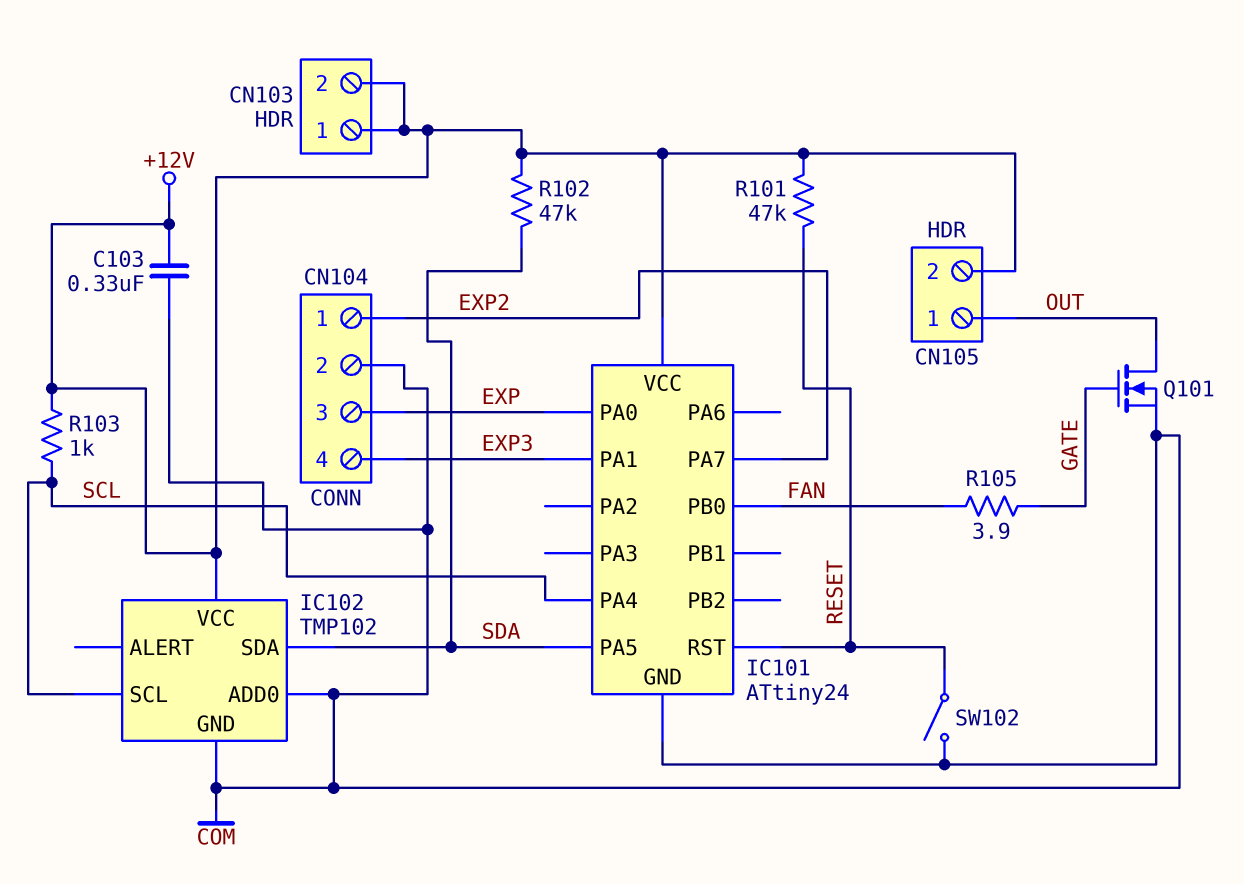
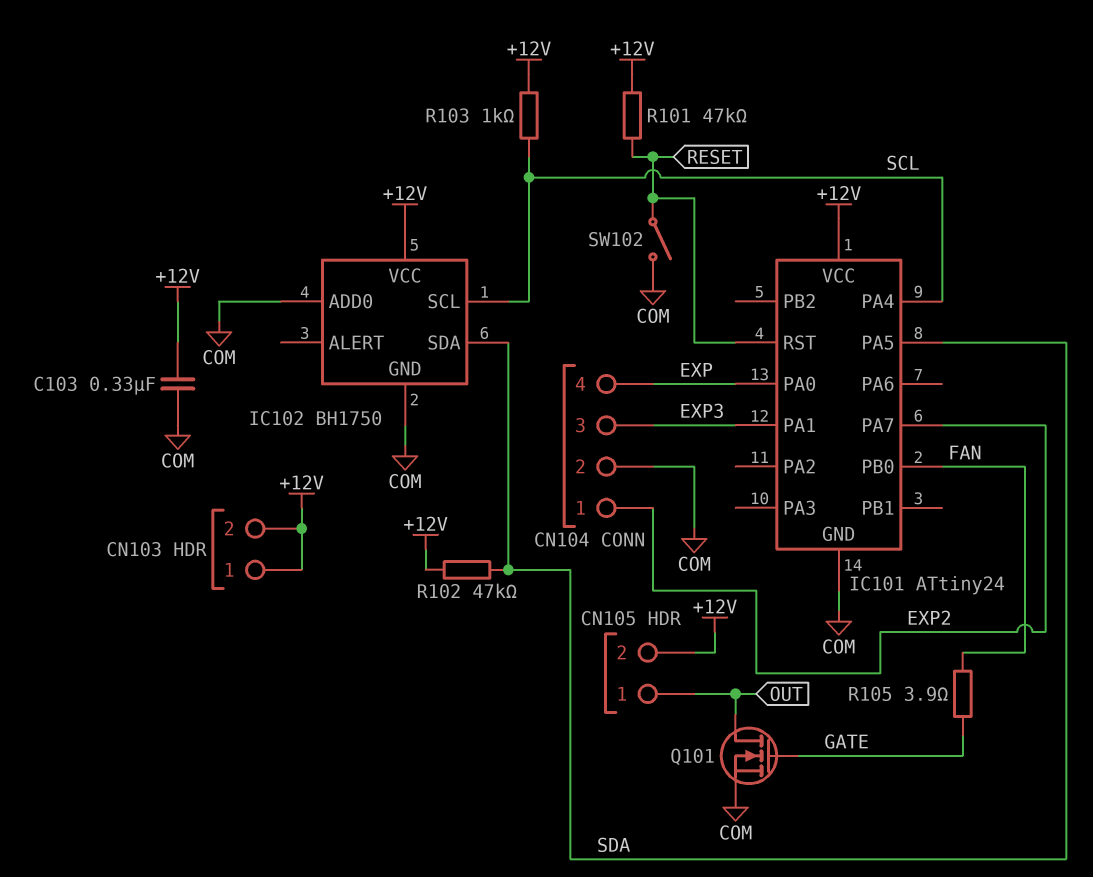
CN104 pin 3: EXP -> EXP3
CN104 pin 4: EXP3 -> EXP
IC102: TMP102 -> BH1750

